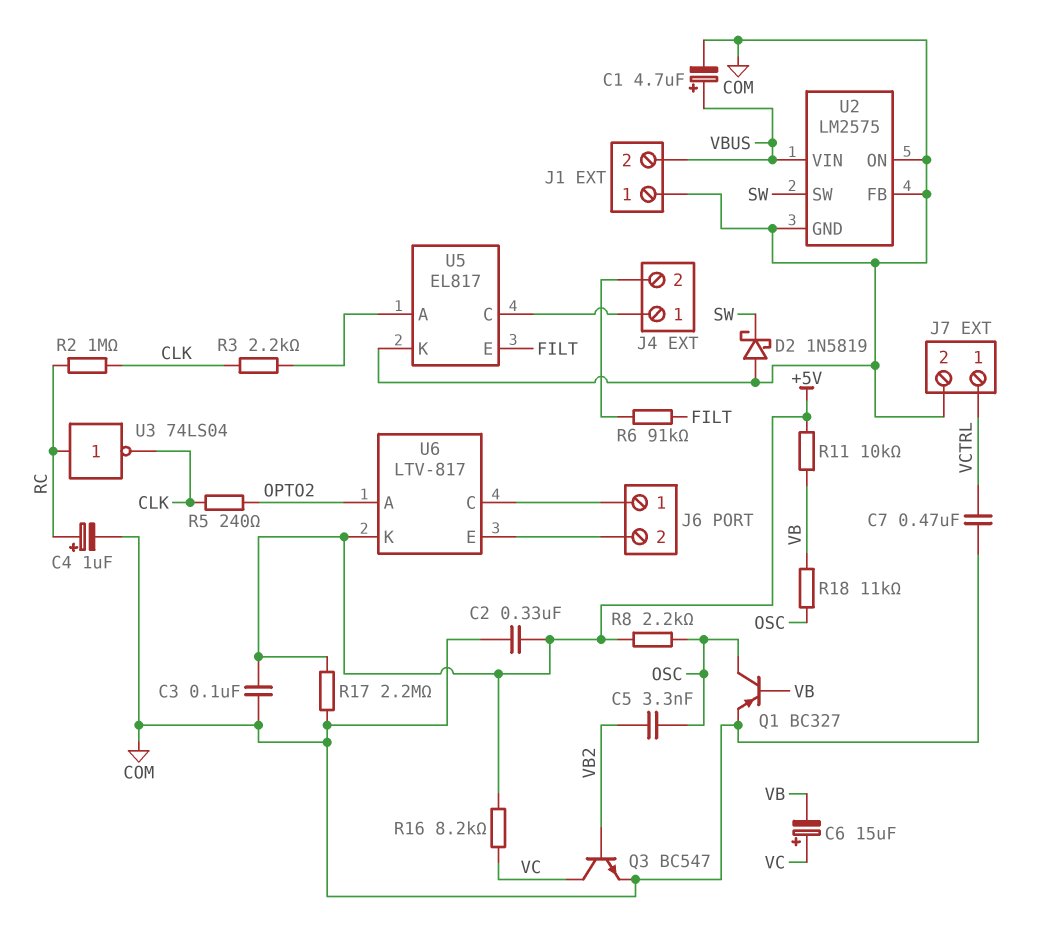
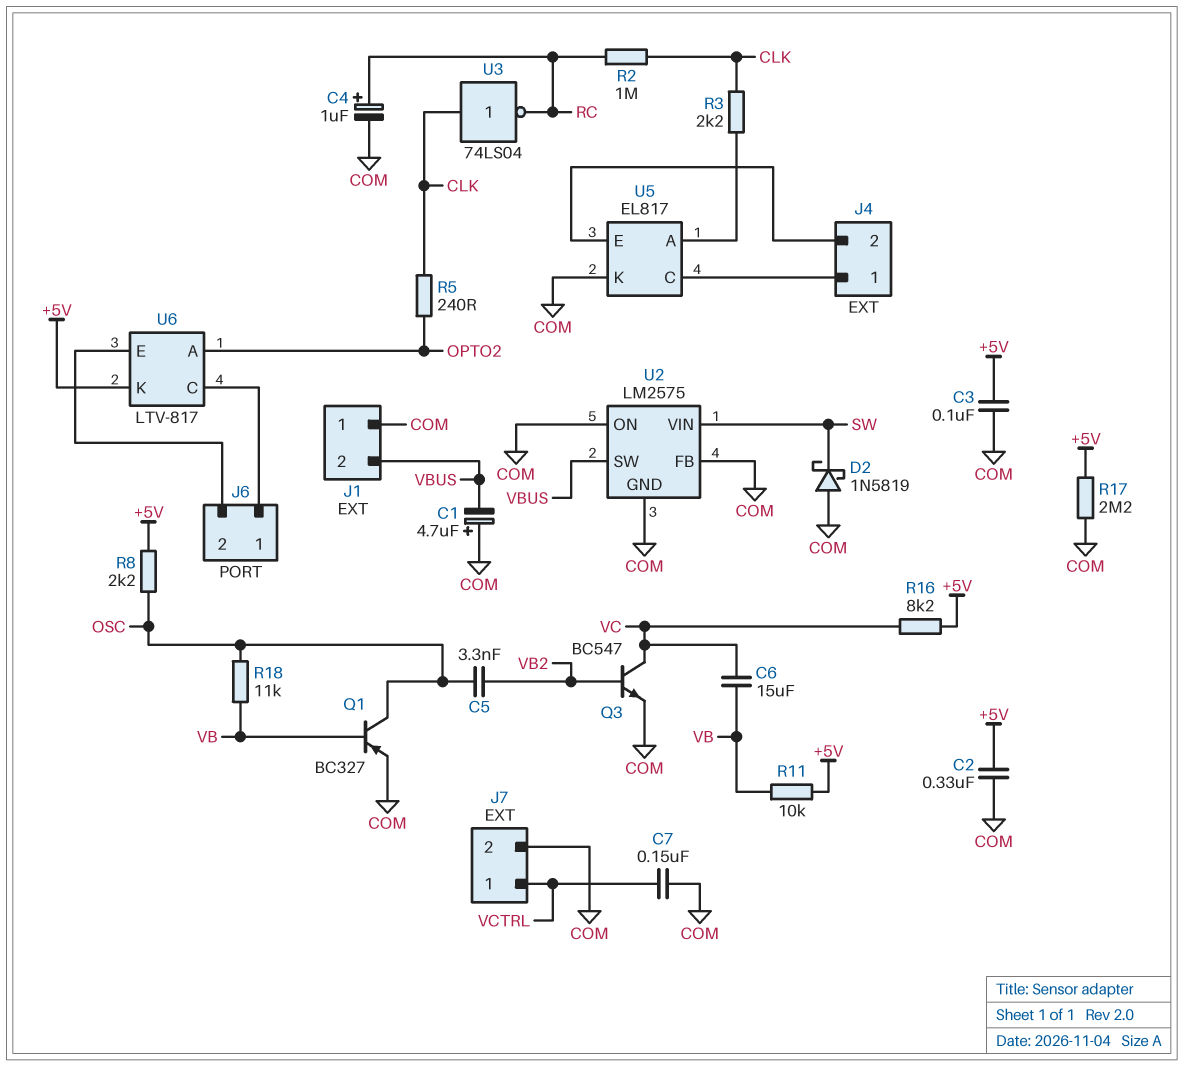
C1: 4.7uF (plus VBUS, minus COM) -> 4.7uF (plus COM, minus VBUS)
C6: 15uF (plus VC, minus VB) -> 15uF (VB, VC)
C7: 470nF (COM, VCTRL) -> 150nF (COM, VCTRL)
R6: 91k (FILT, J4/2) -> none
U2 pin SW: SW -> VBUS
U2 pin VIN: VBUS -> SW
U3: NOT 74LS04 (in RC, out CLK) -> NOT 74LS04 (in CLK, out RC)
U5 pin E: FILT -> J4/2

